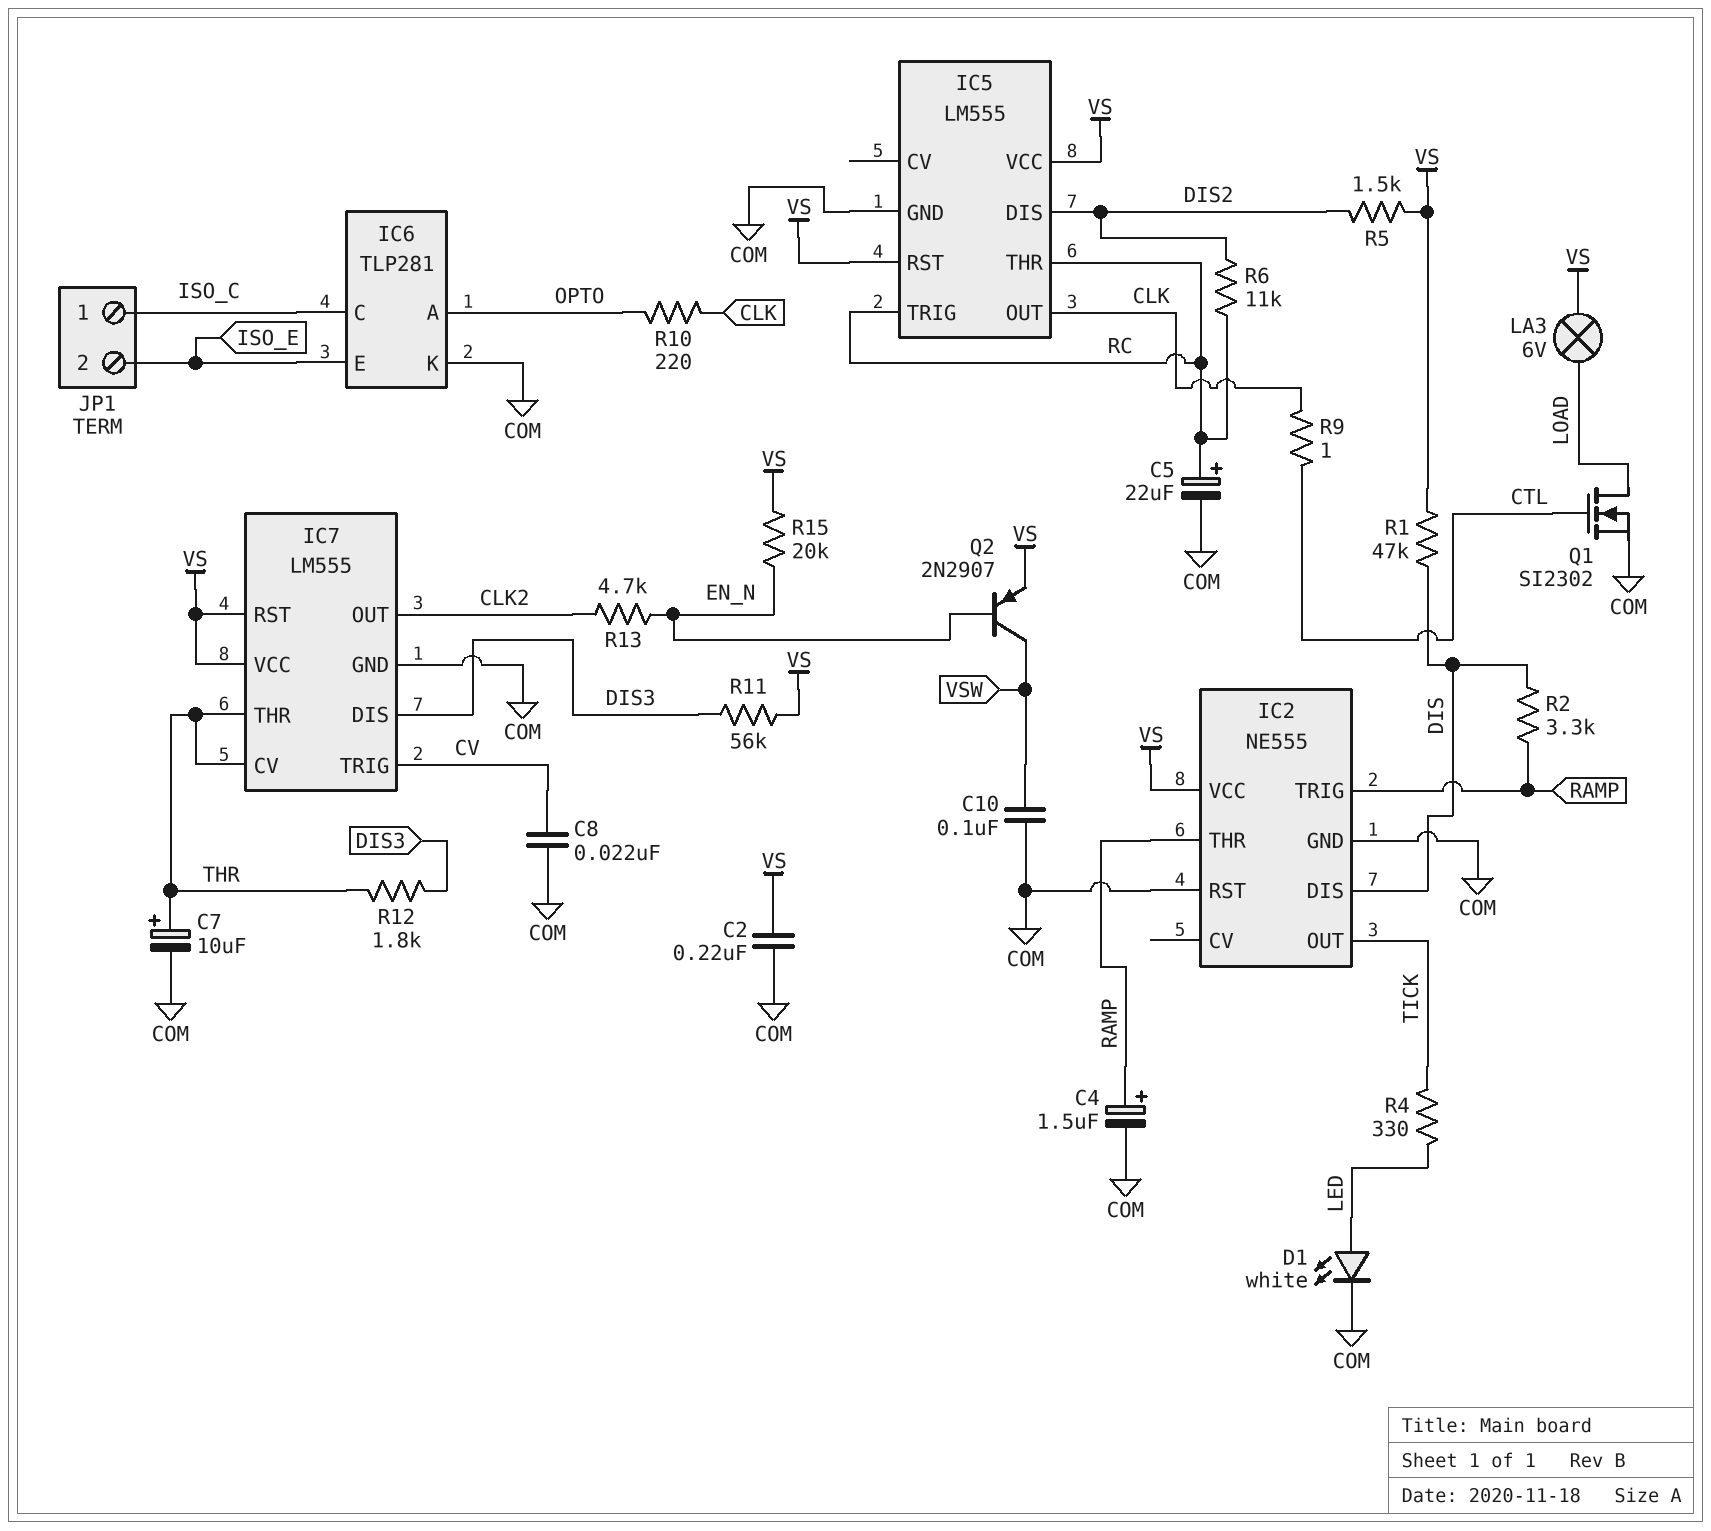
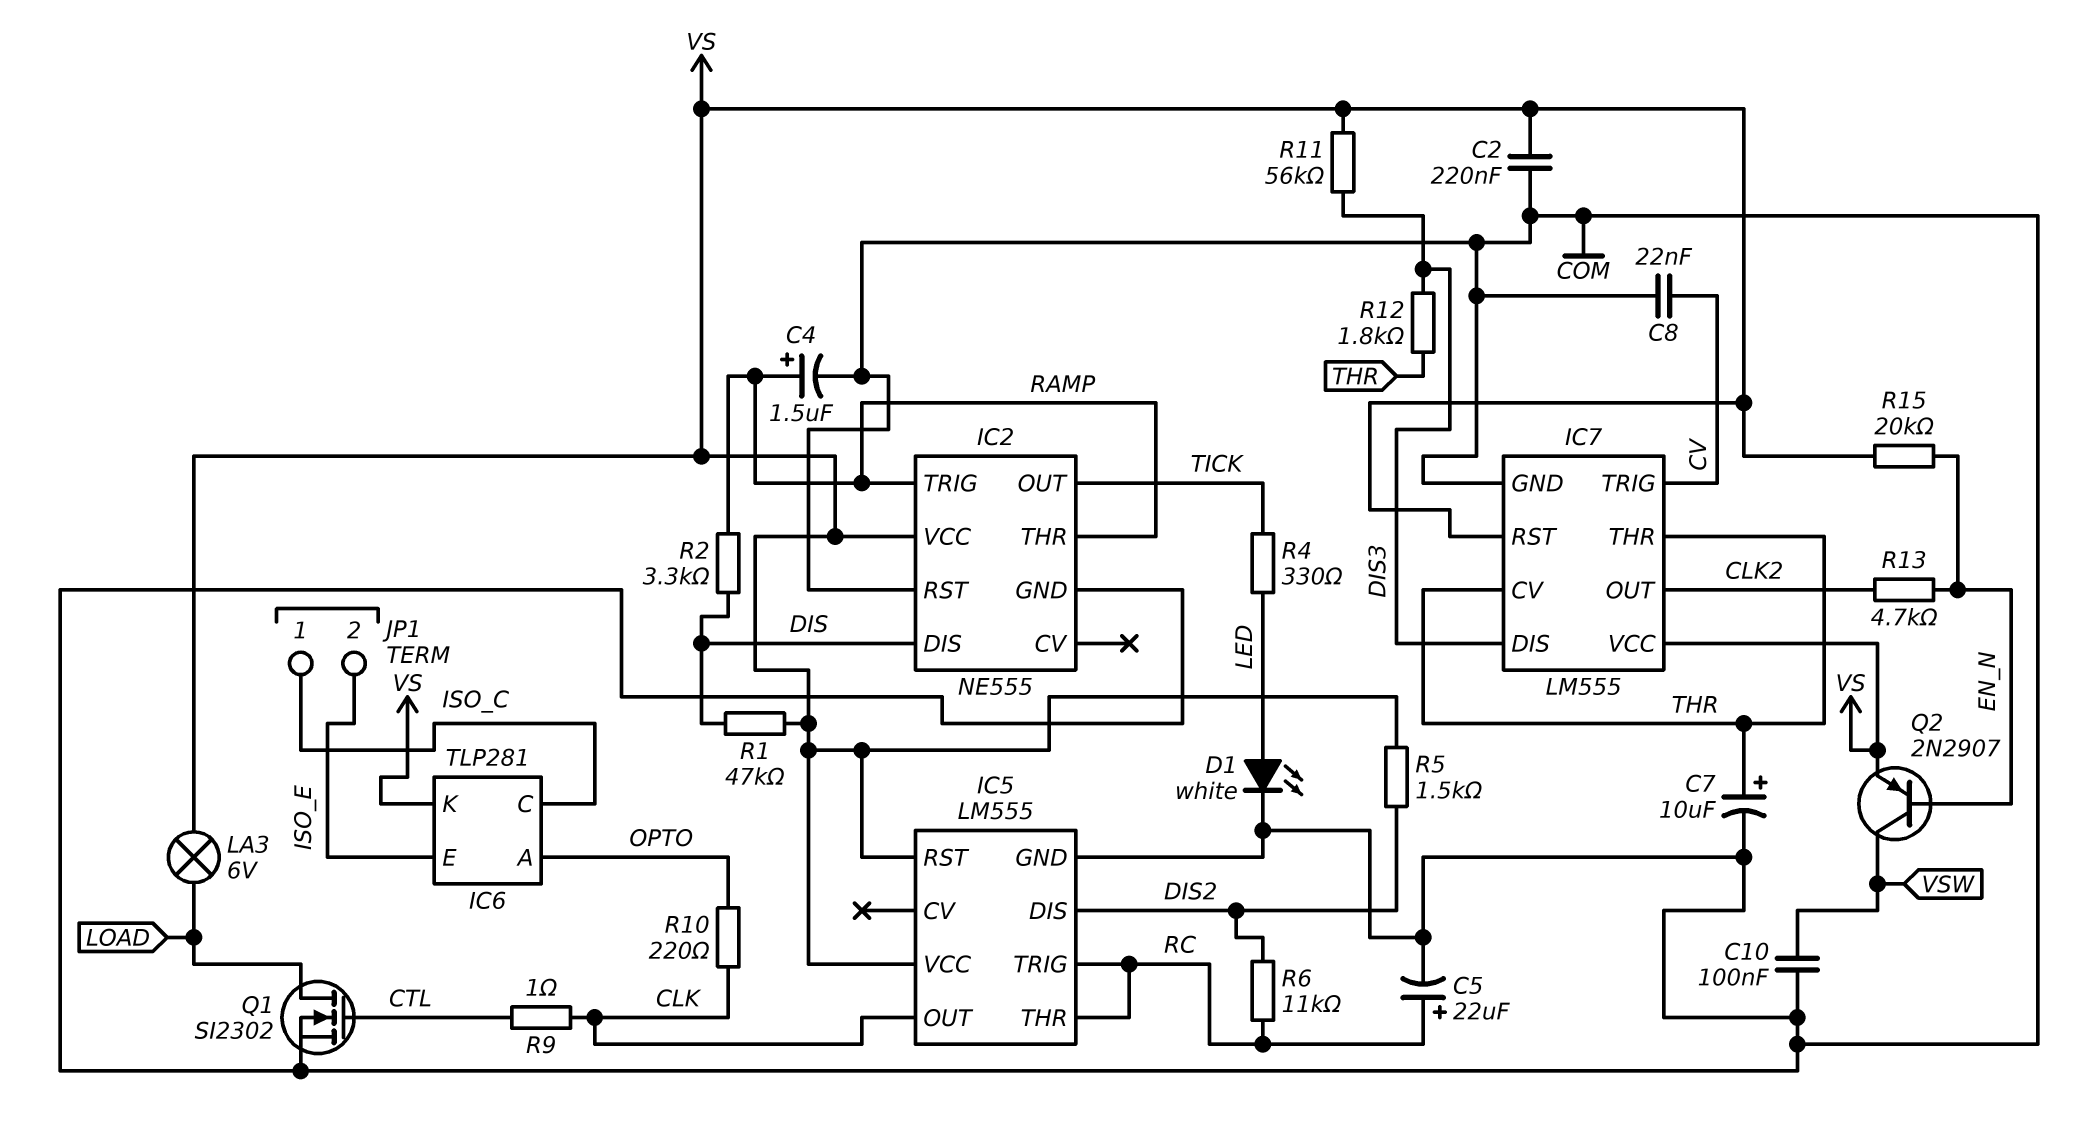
IC6 pin K: COM -> VS

